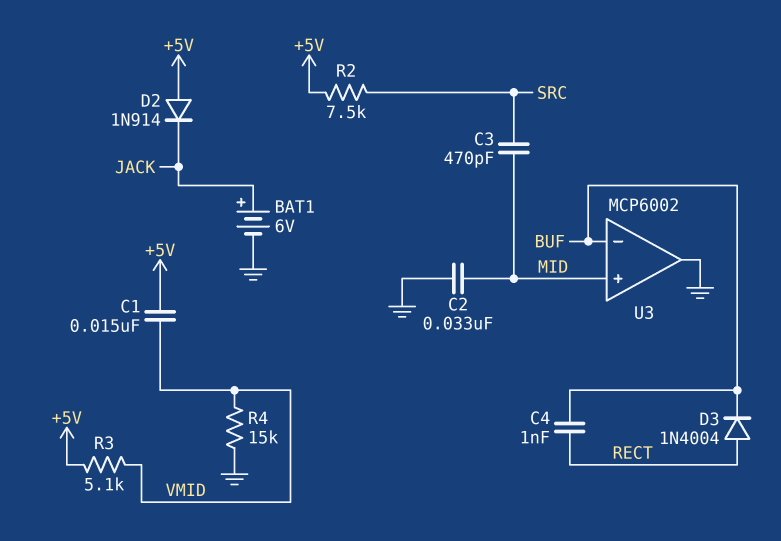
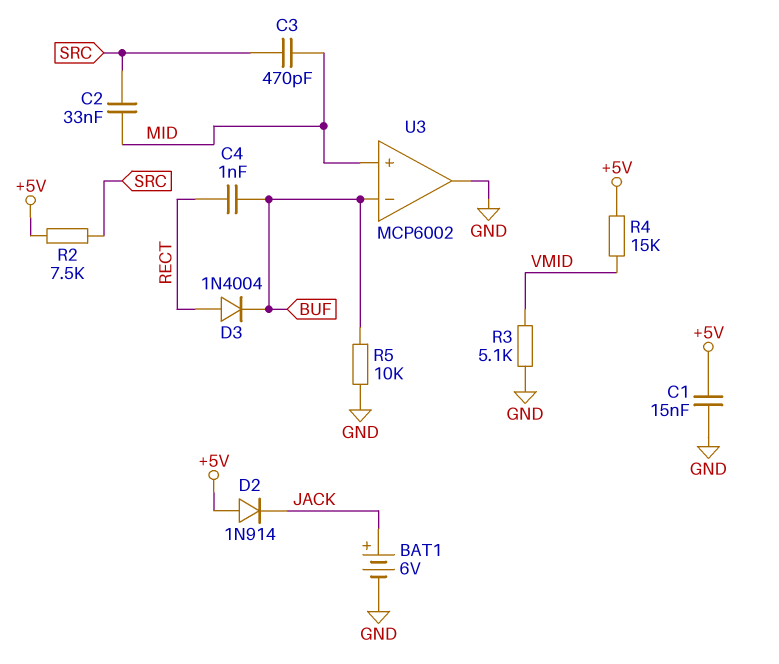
C1: 15nF (+5V, VMID) -> 15nF (+5V, GND)
C2: 33nF (GND, MID) -> 33nF (MID, SRC)
R3: 5.1k (+5V, VMID) -> 5.1k (GND, VMID)
R4: 15k (GND, VMID) -> 15k (+5V, VMID)
R5: none -> 10k (BUF, GND)

